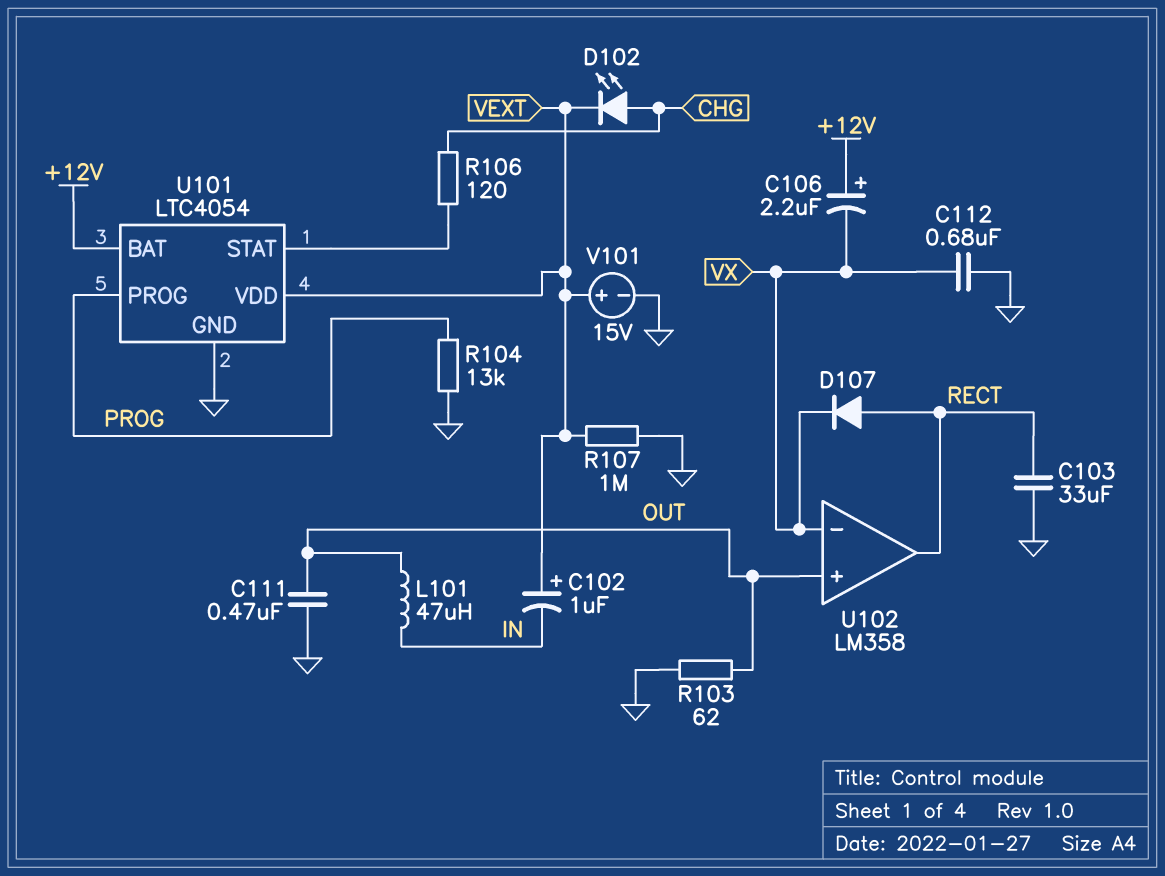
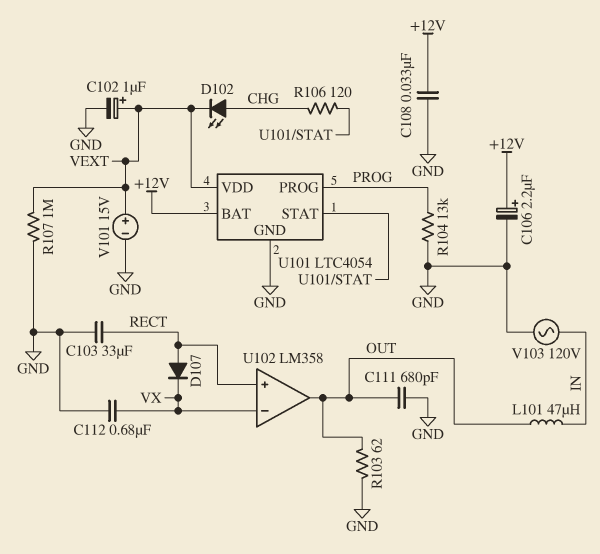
C102: 1uF (plus VEXT, minus IN) -> 1uF (plus VEXT, minus GND)
C106: 2.2uF (plus +12V, minus VX) -> 2.2uF (plus +12V, minus GND)
C108: none -> 33nF (+12V, GND)
C111: 470nF (GND, OUT) -> 680pF (GND, OUT)
U102 pin in+: OUT -> RECT
U102 pin out: RECT -> OUT
V103: none -> AC 120V (GND, IN)

